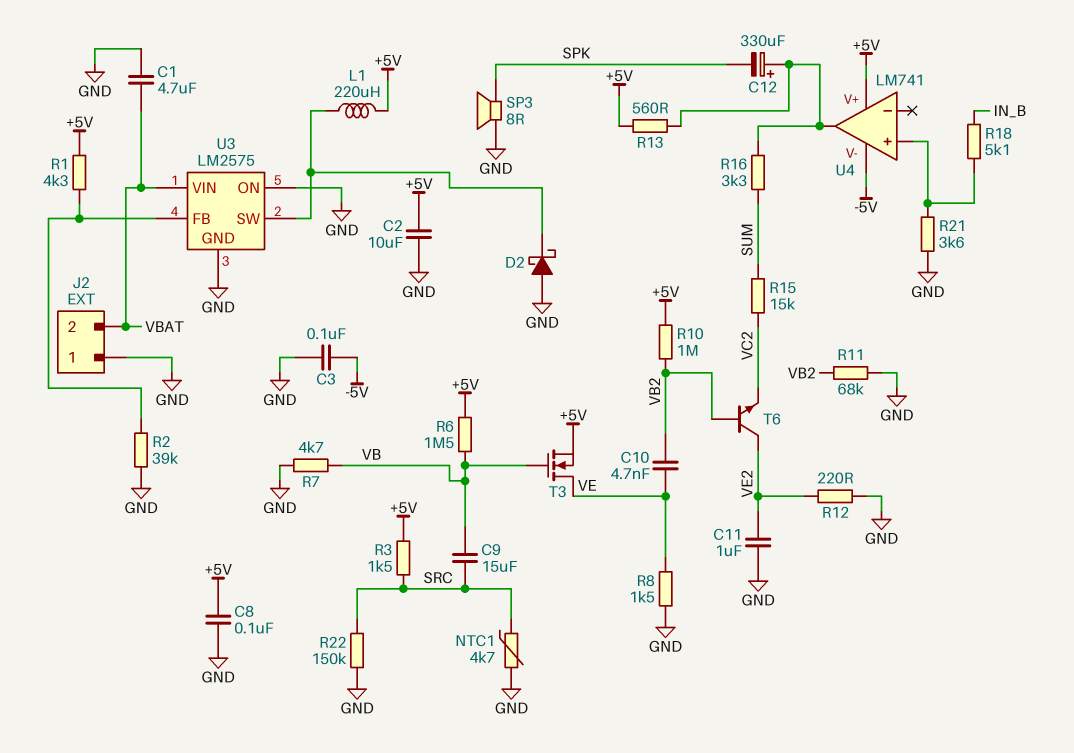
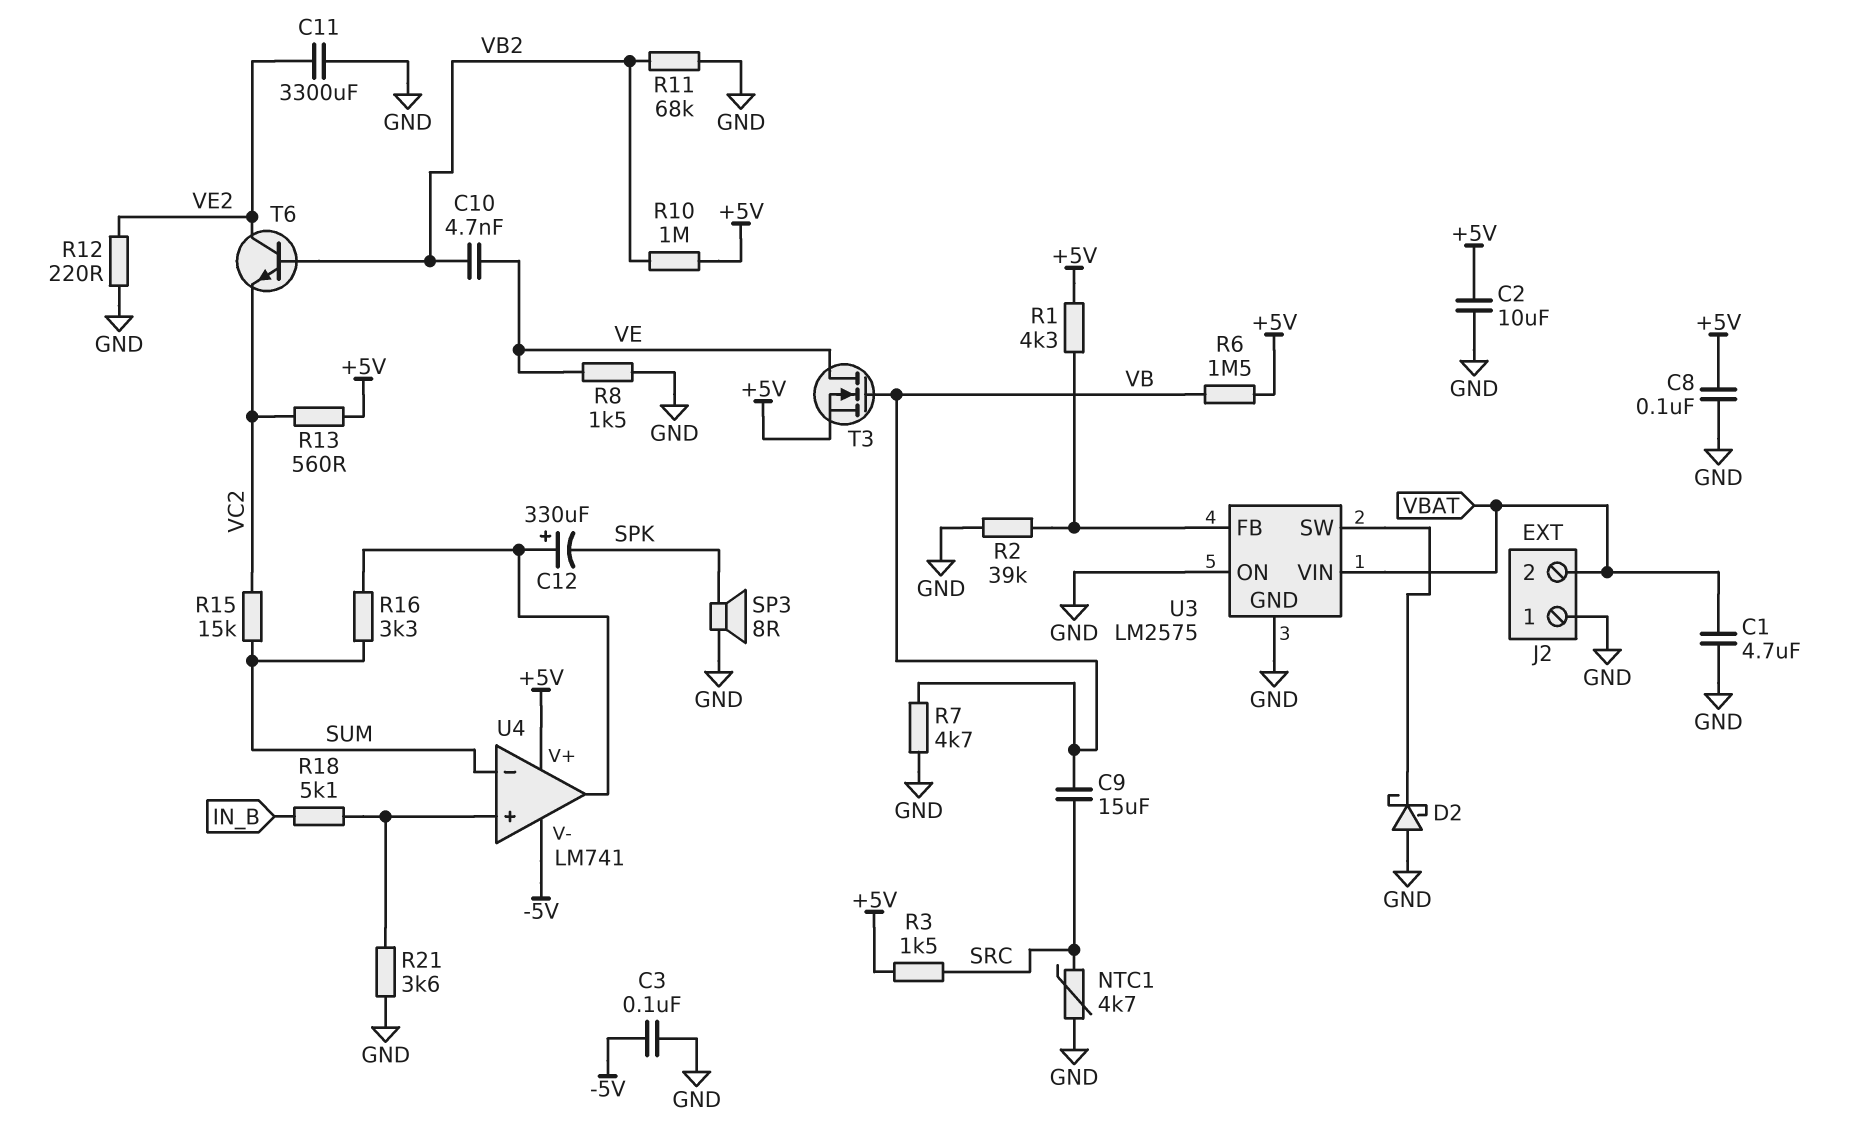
C11: 1uF (GND, VE2) -> 3300uF (GND, VE2)
L1: 220uH (+5V, U3/SW) -> none
R13: 560 (+5V, U4/out) -> 560 (+5V, VC2)
R22: 150k (GND, SRC) -> none
U4 pin in-: none -> SUM

